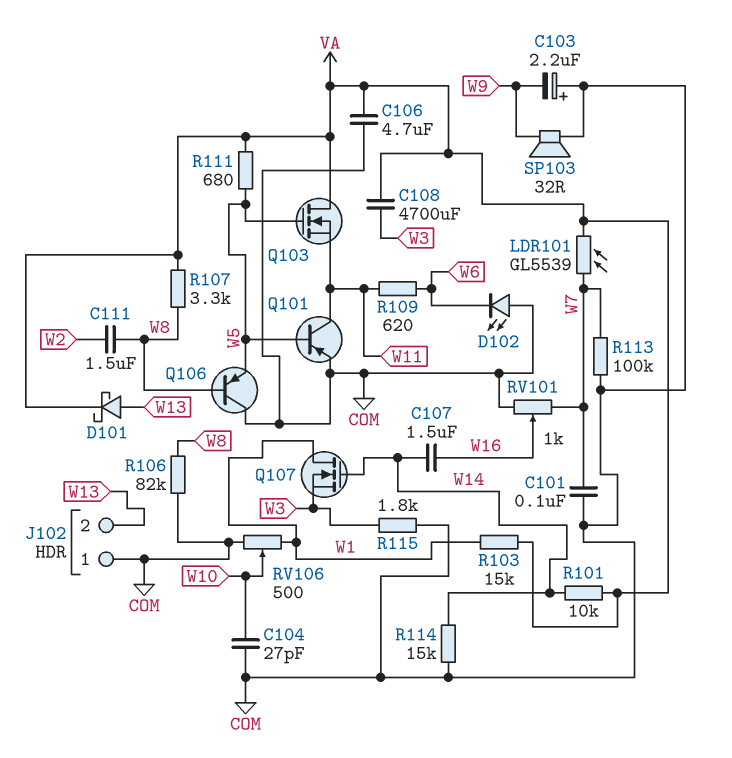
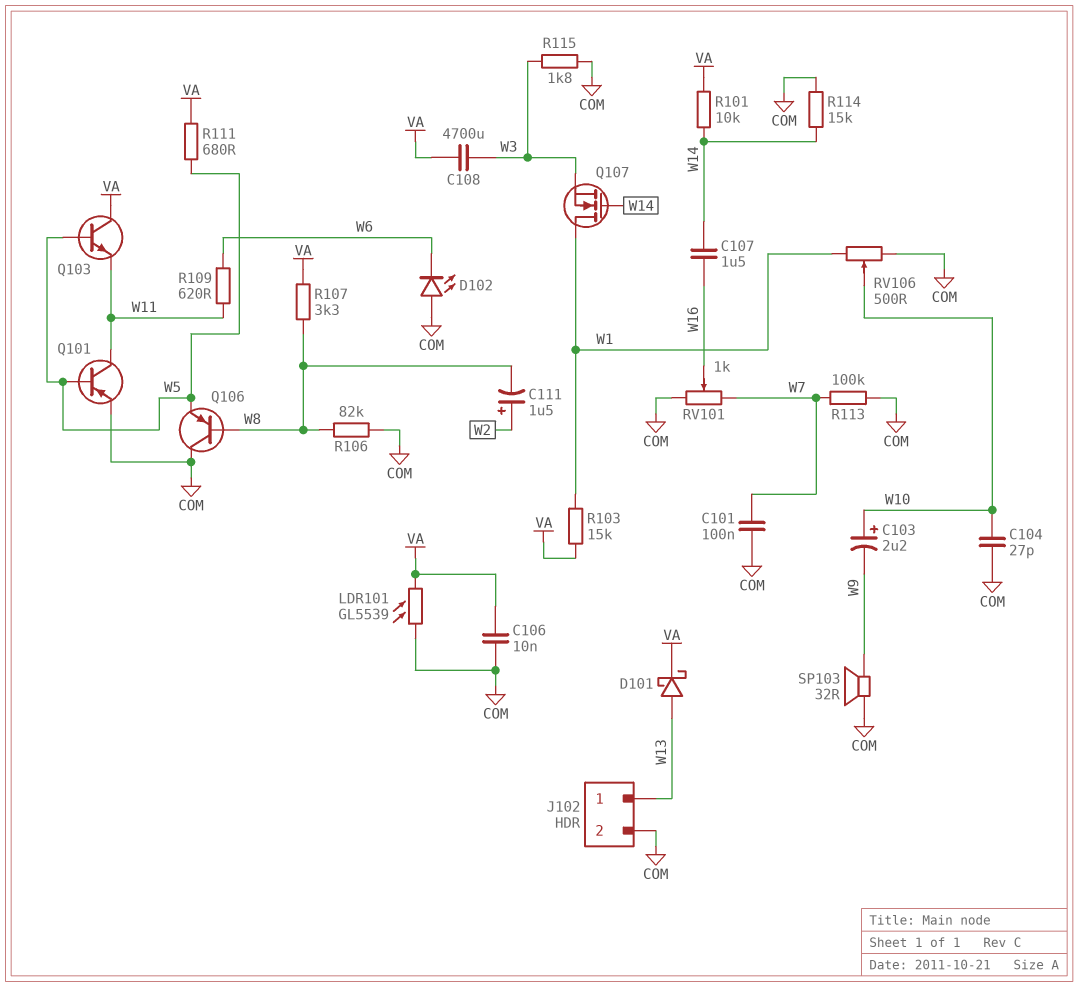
C103: 2.2uF (plus COM, minus W9) -> 2.2uF (plus W10, minus W9)
C106: 4.7uF (COM, VA) -> 10nF (COM, VA)
C111: 1.5uF (W2, W8) -> 1.5uF (plus W2, minus W8)
J102 pin 1: COM -> W13
J102 pin 2: W13 -> COM
LDR101: GL5539 (VA, W7) -> GL5539 (COM, VA)
Q103: NMOS (G W5, D VA, S W11) -> NPN (B W5, C VA, E W11)

